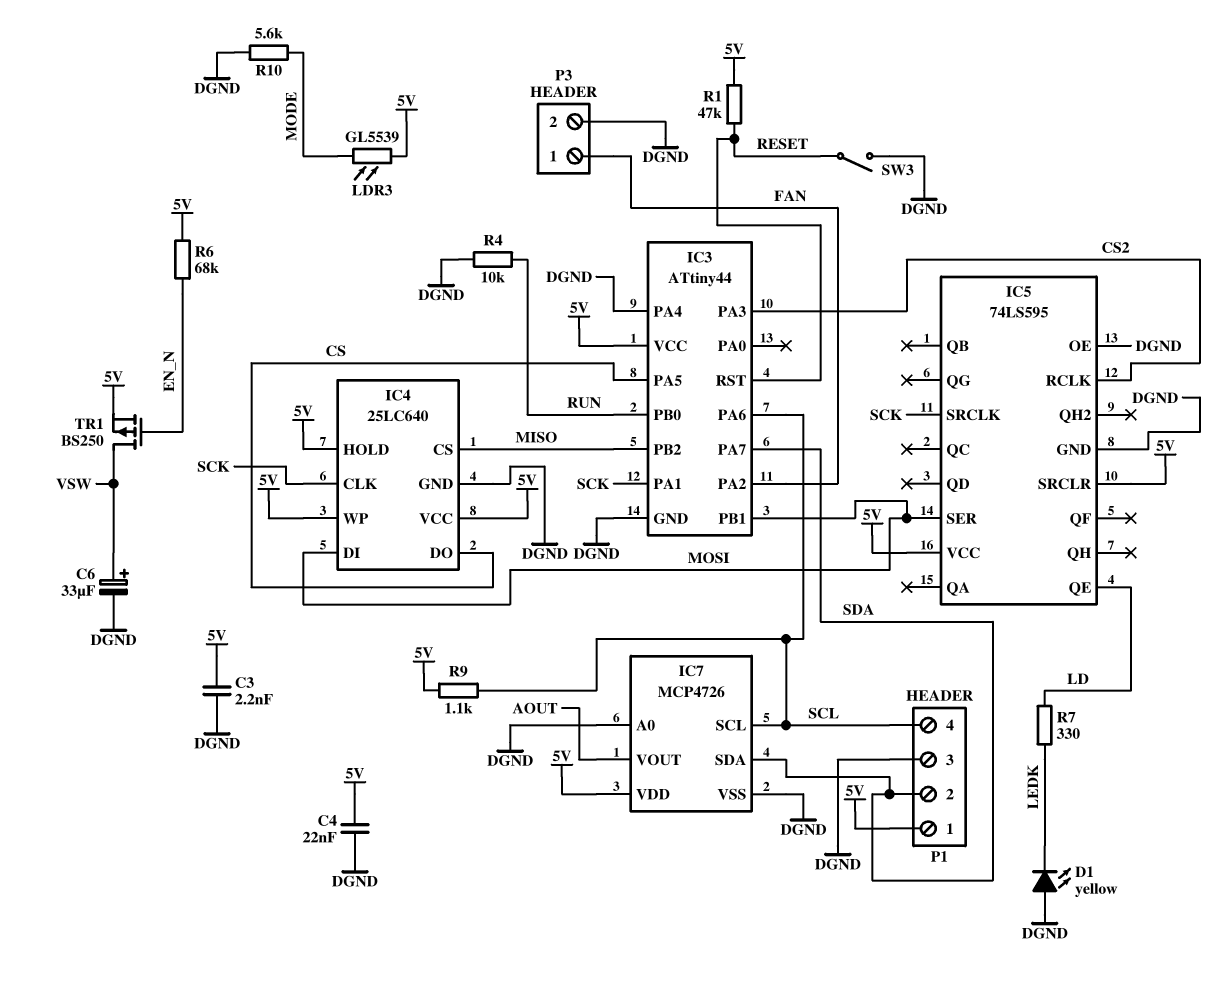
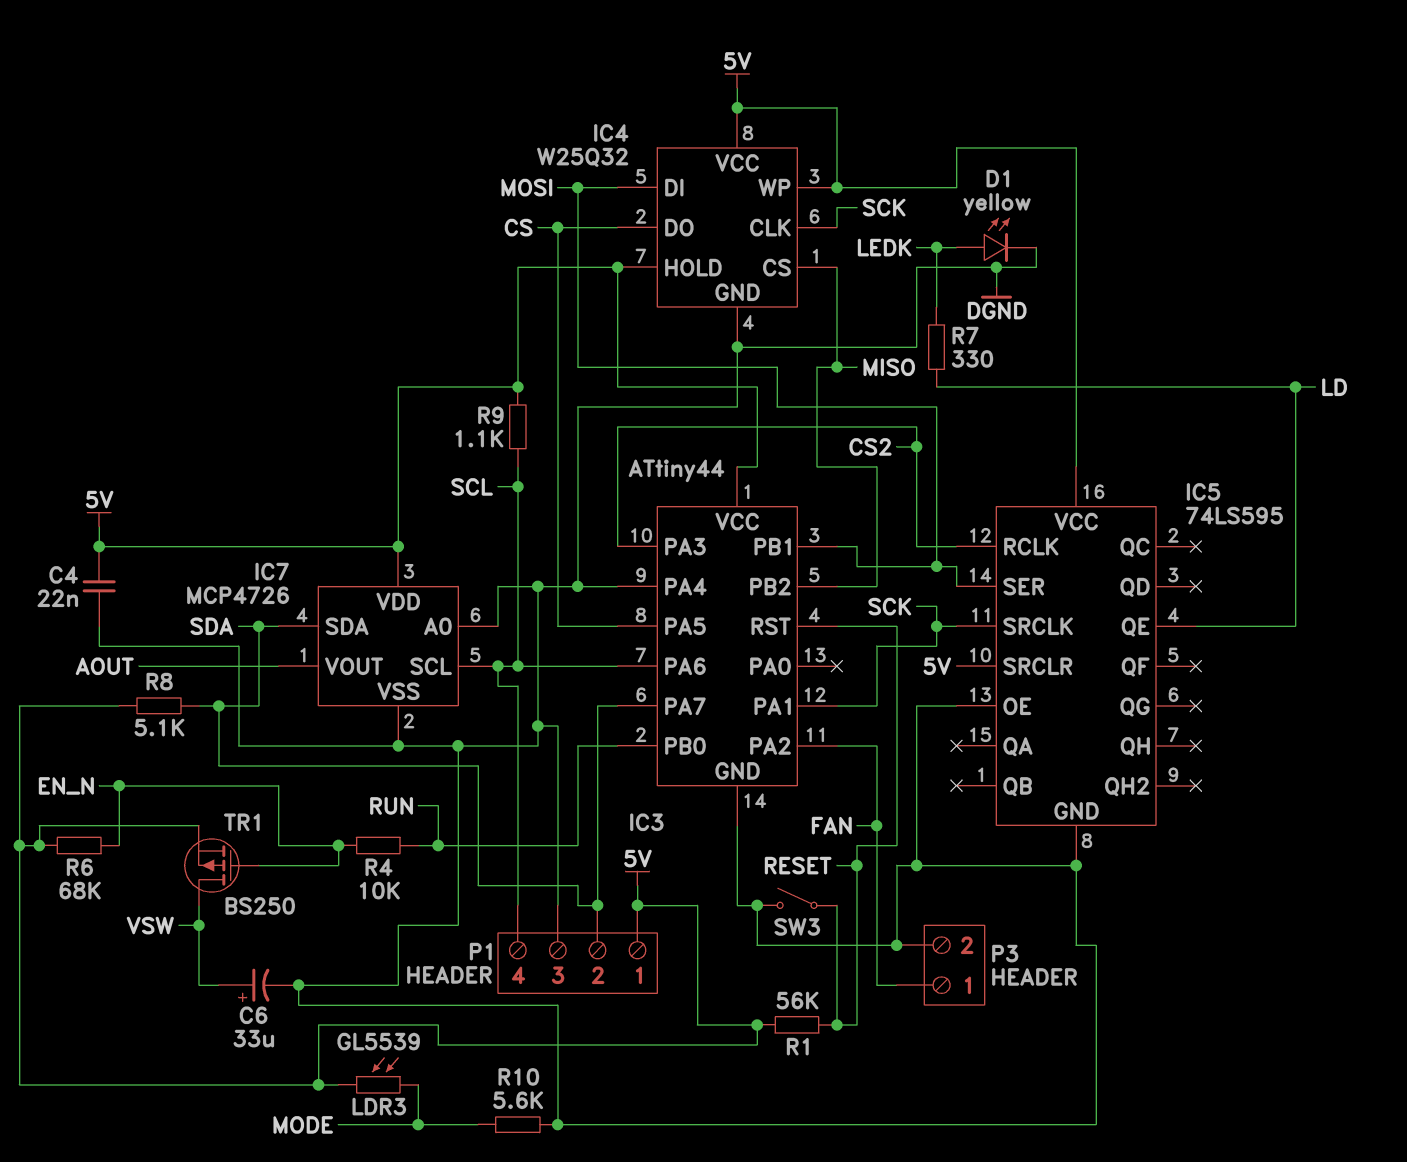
C3: 2.2nF (5V, DGND) -> none
D1: LED yellow (A DGND, K LEDK) -> LED yellow (A LEDK, K DGND)
IC4: 25LC640 -> W25Q32
R1: 47k (5V, RESET) -> 56k (5V, RESET)
R4: 10k (DGND, RUN) -> 10k (EN_N, RUN)
R8: none -> 5.1k (5V, SDA)

